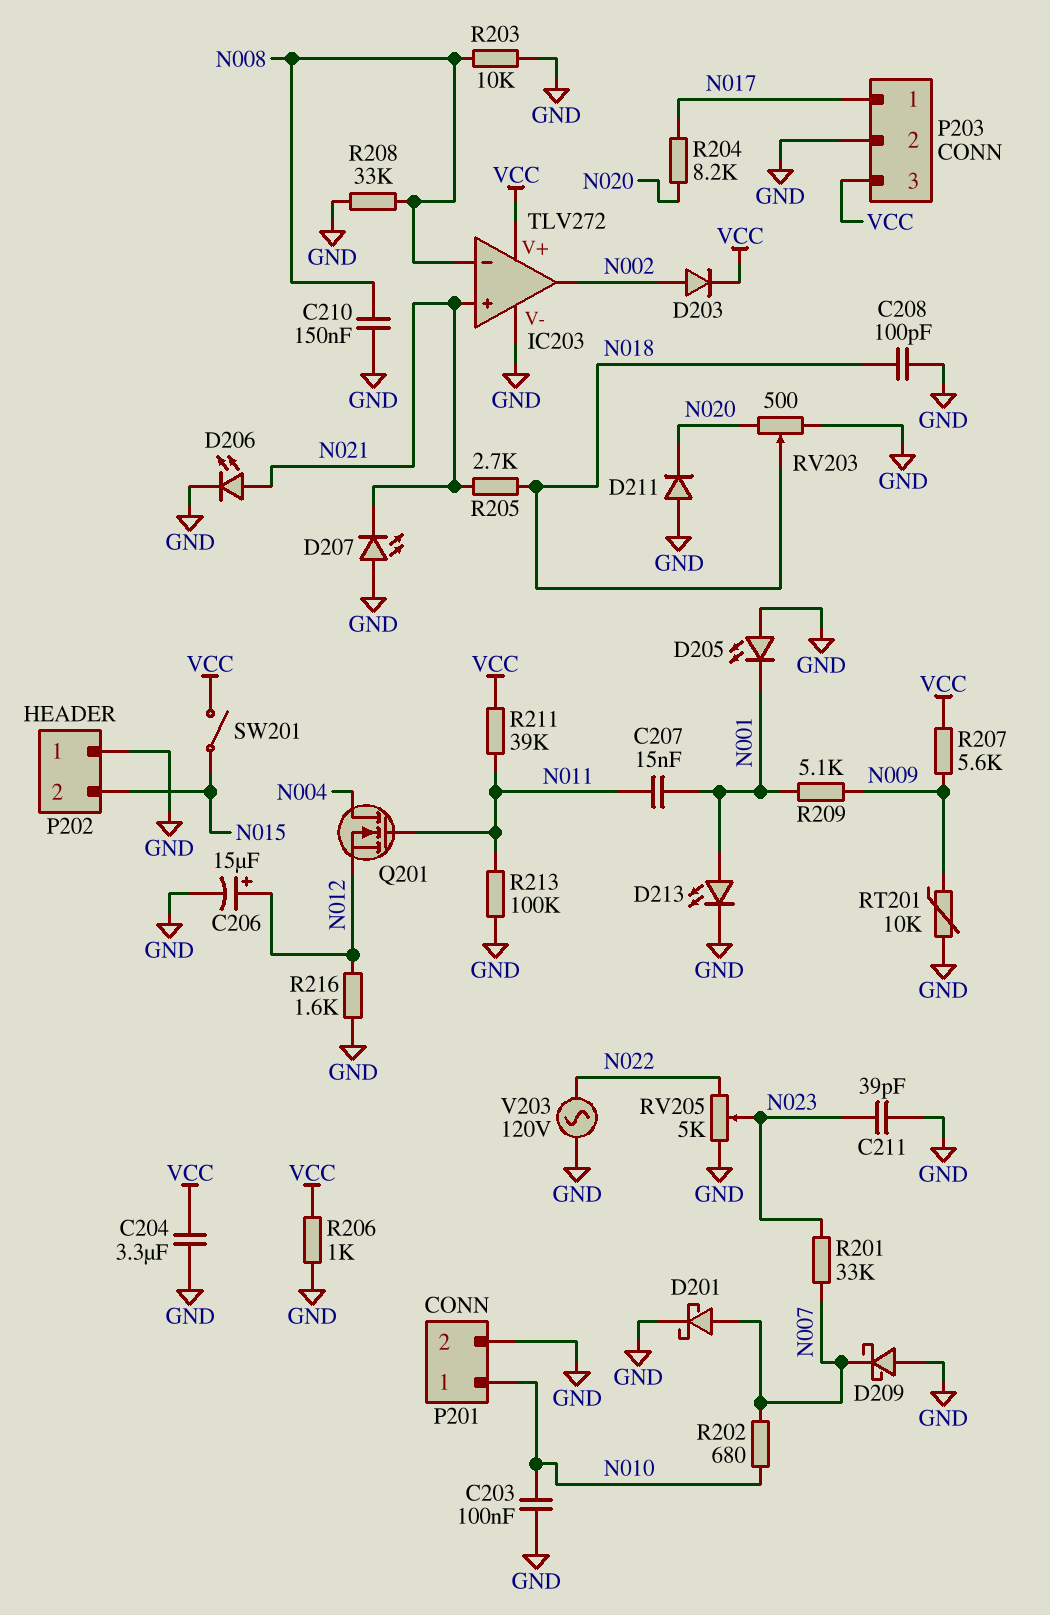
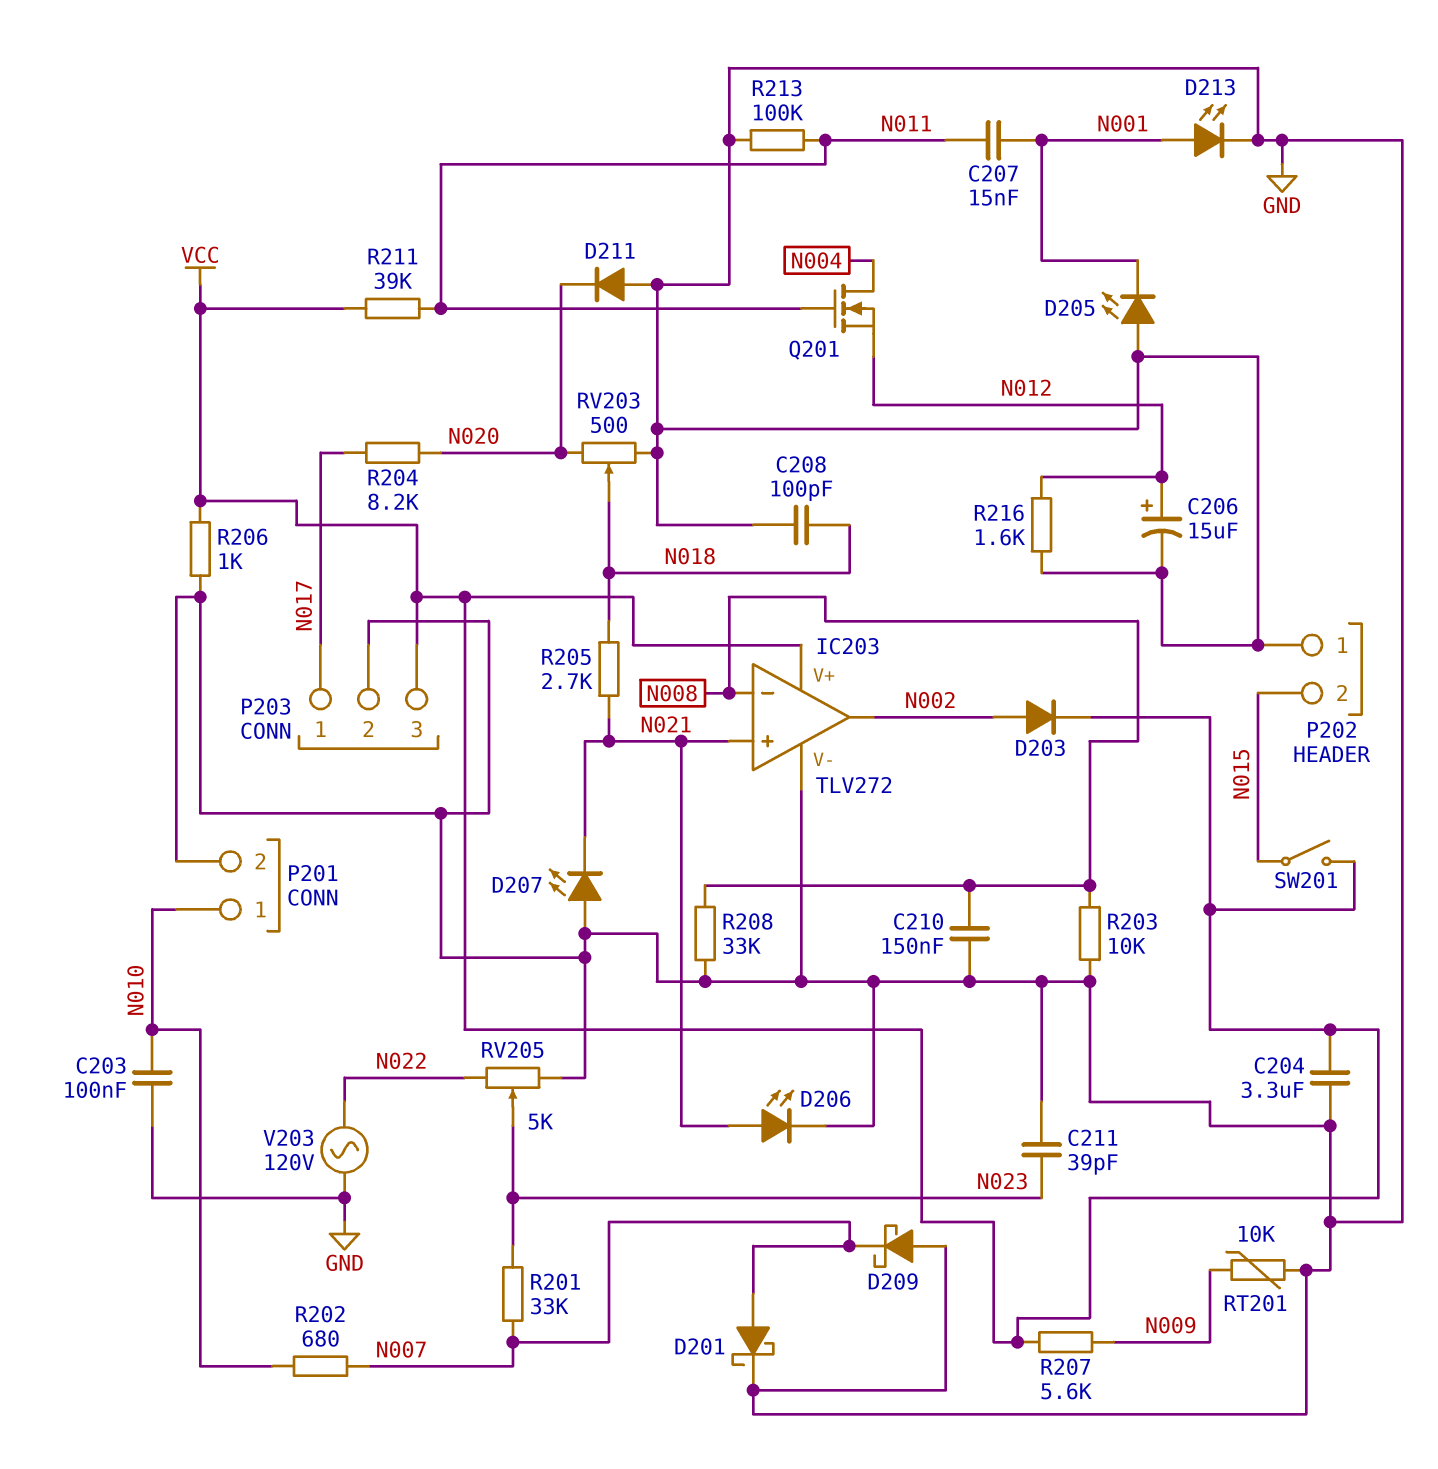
R209: 5.1k (N001, N009) -> none

